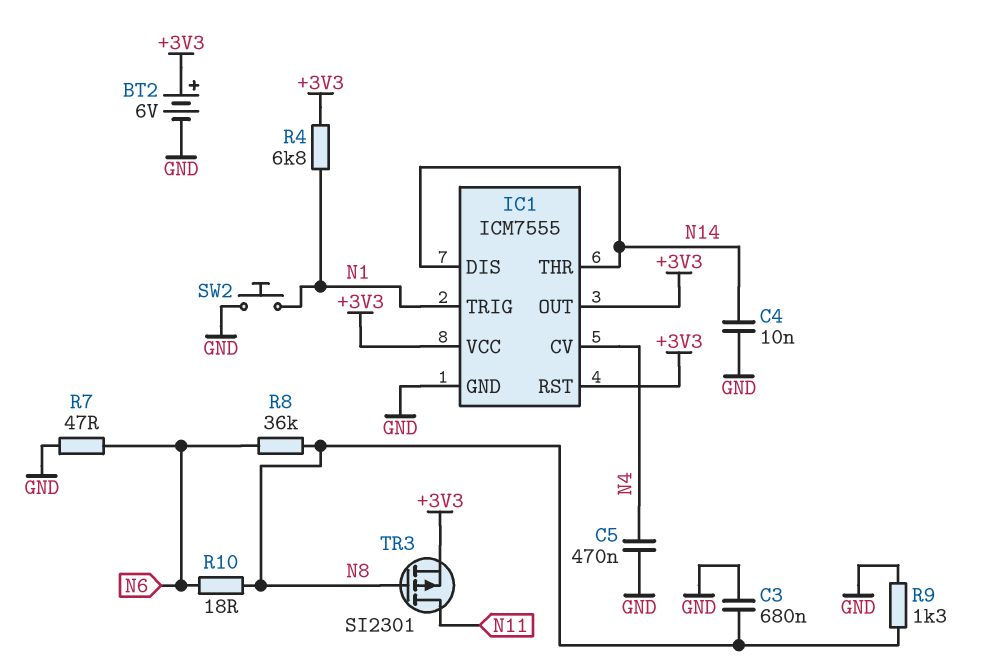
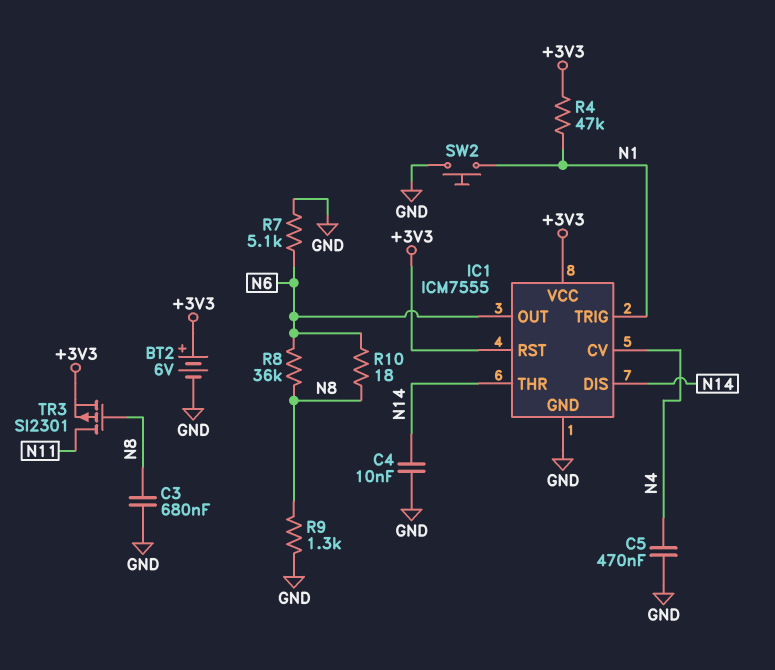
IC1 pin OUT: +3V3 -> N6
R4: 6.8k (+3V3, N1) -> 47k (+3V3, N1)
R7: 47 (GND, N6) -> 5.1k (GND, N6)

